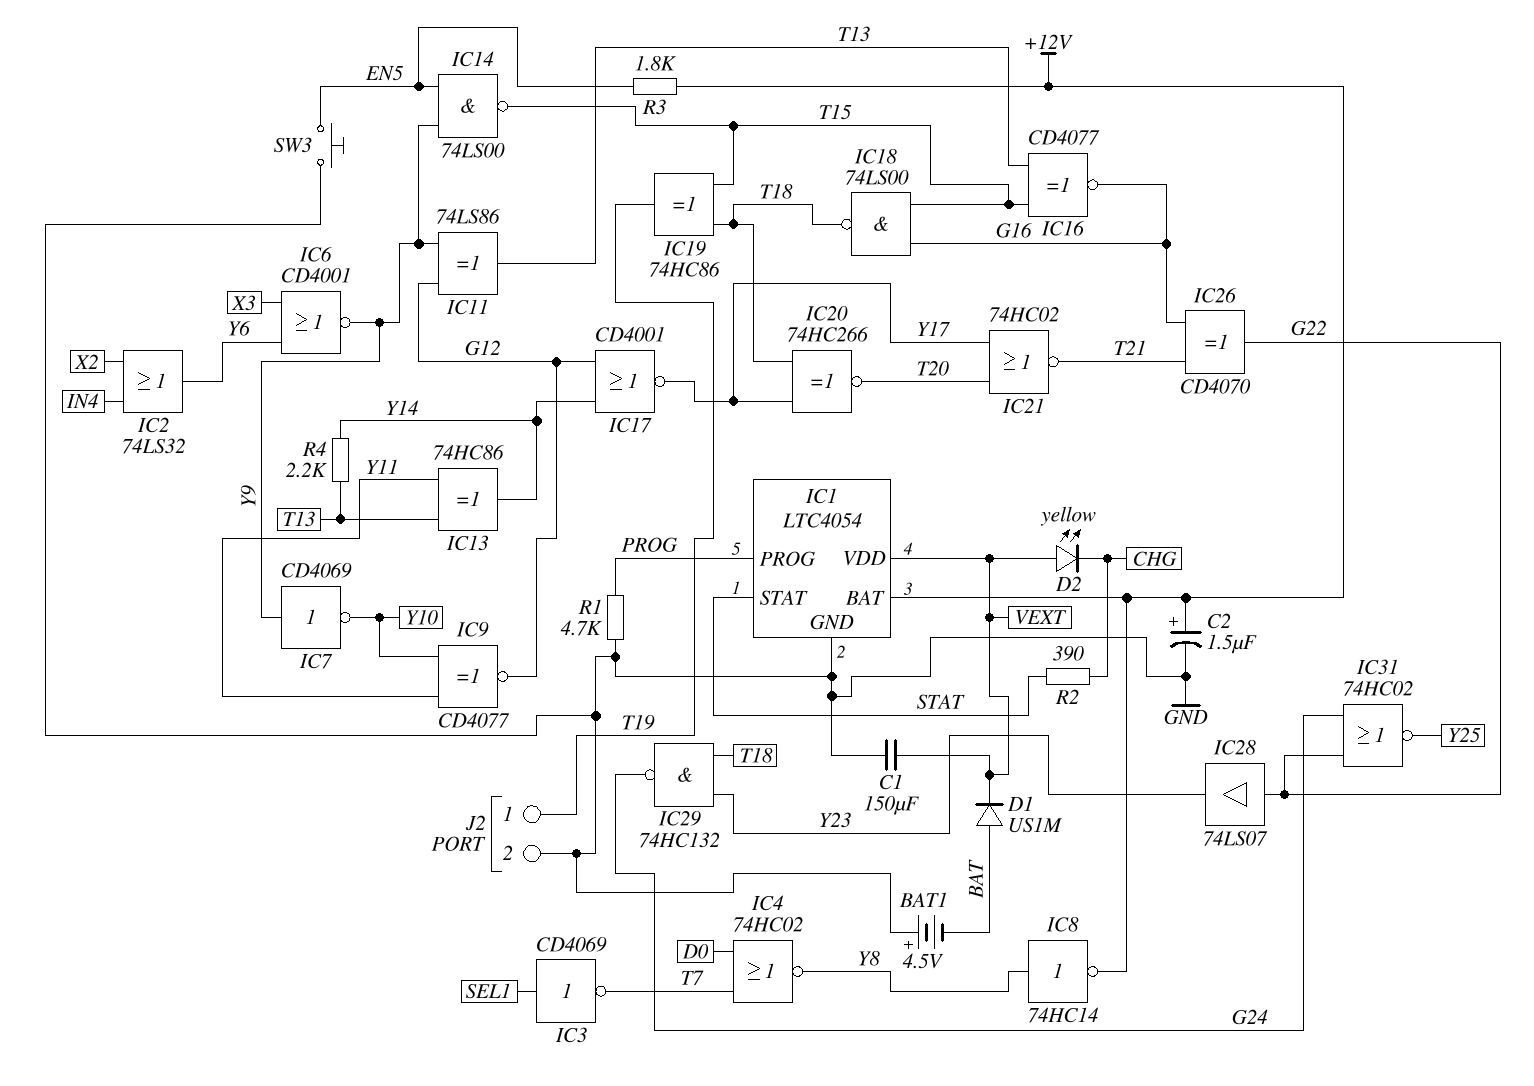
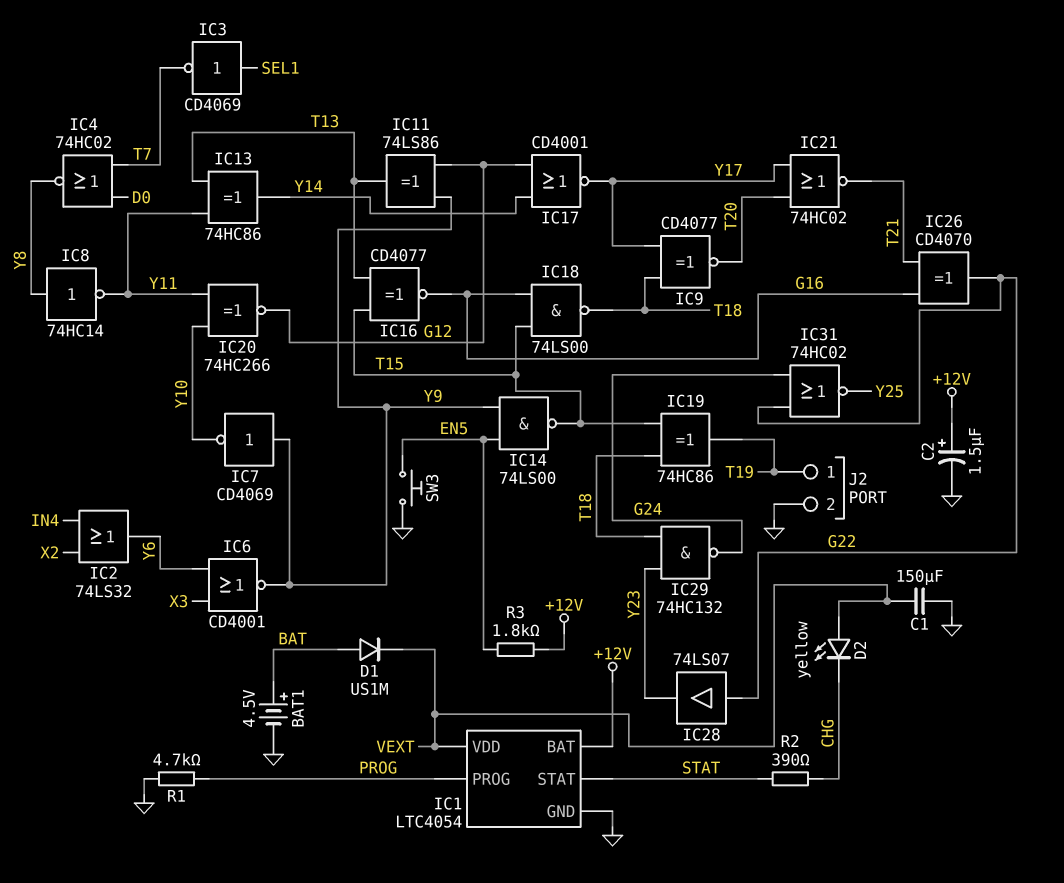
BAT1: 4.5V (plus GND, minus BAT) -> 4.5V (plus BAT, minus GND)
IC8: NOT 74HC14 (in Y8, out +12V) -> NOT 74HC14 (in Y8, out Y11)
IC9: XNOR CD4077 (in Y10, in Y11, out G12) -> XNOR CD4077 (in T18, in Y17, out T20)
IC20: XNOR 74HC266 (in T18, in Y17, out T20) -> XNOR 74HC266 (in Y10, in Y11, out G12)
R4: 2.2k (T13, Y14) -> none

